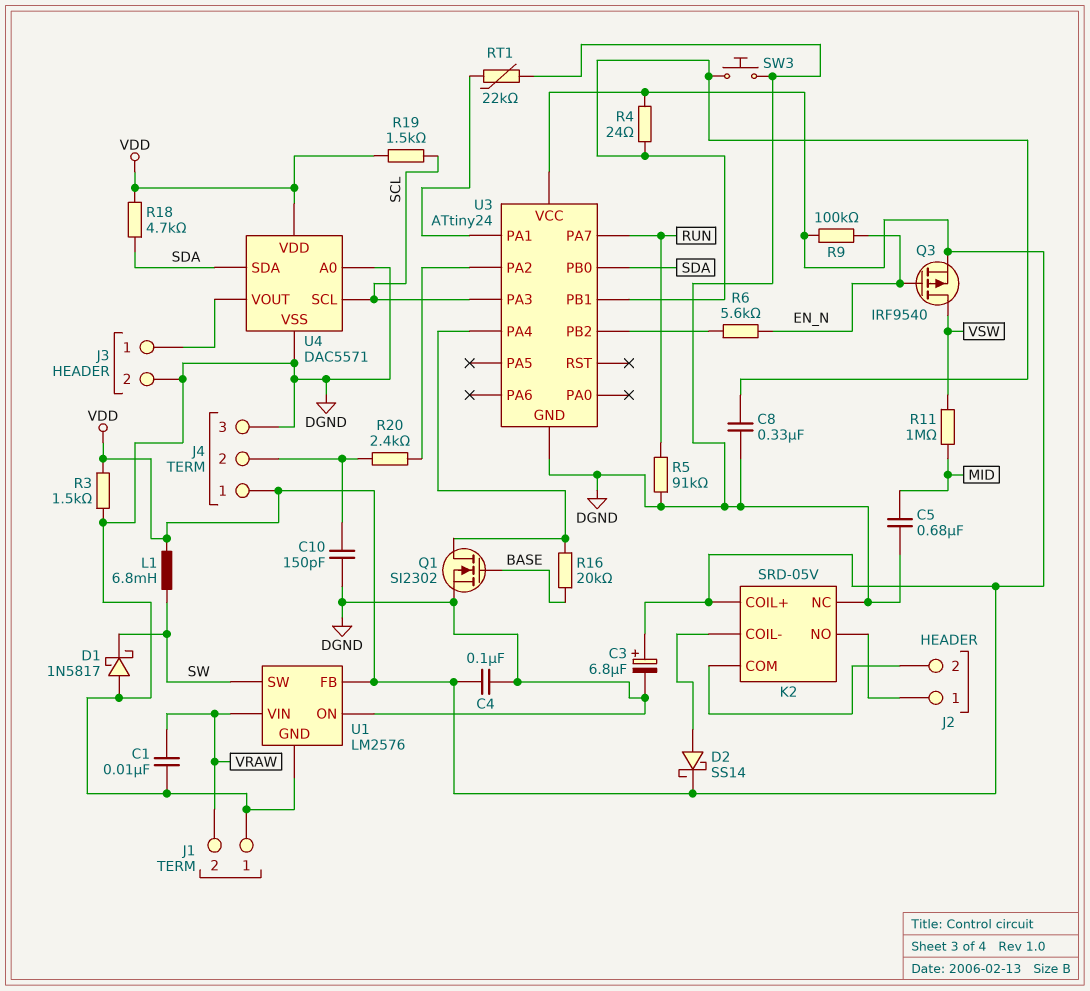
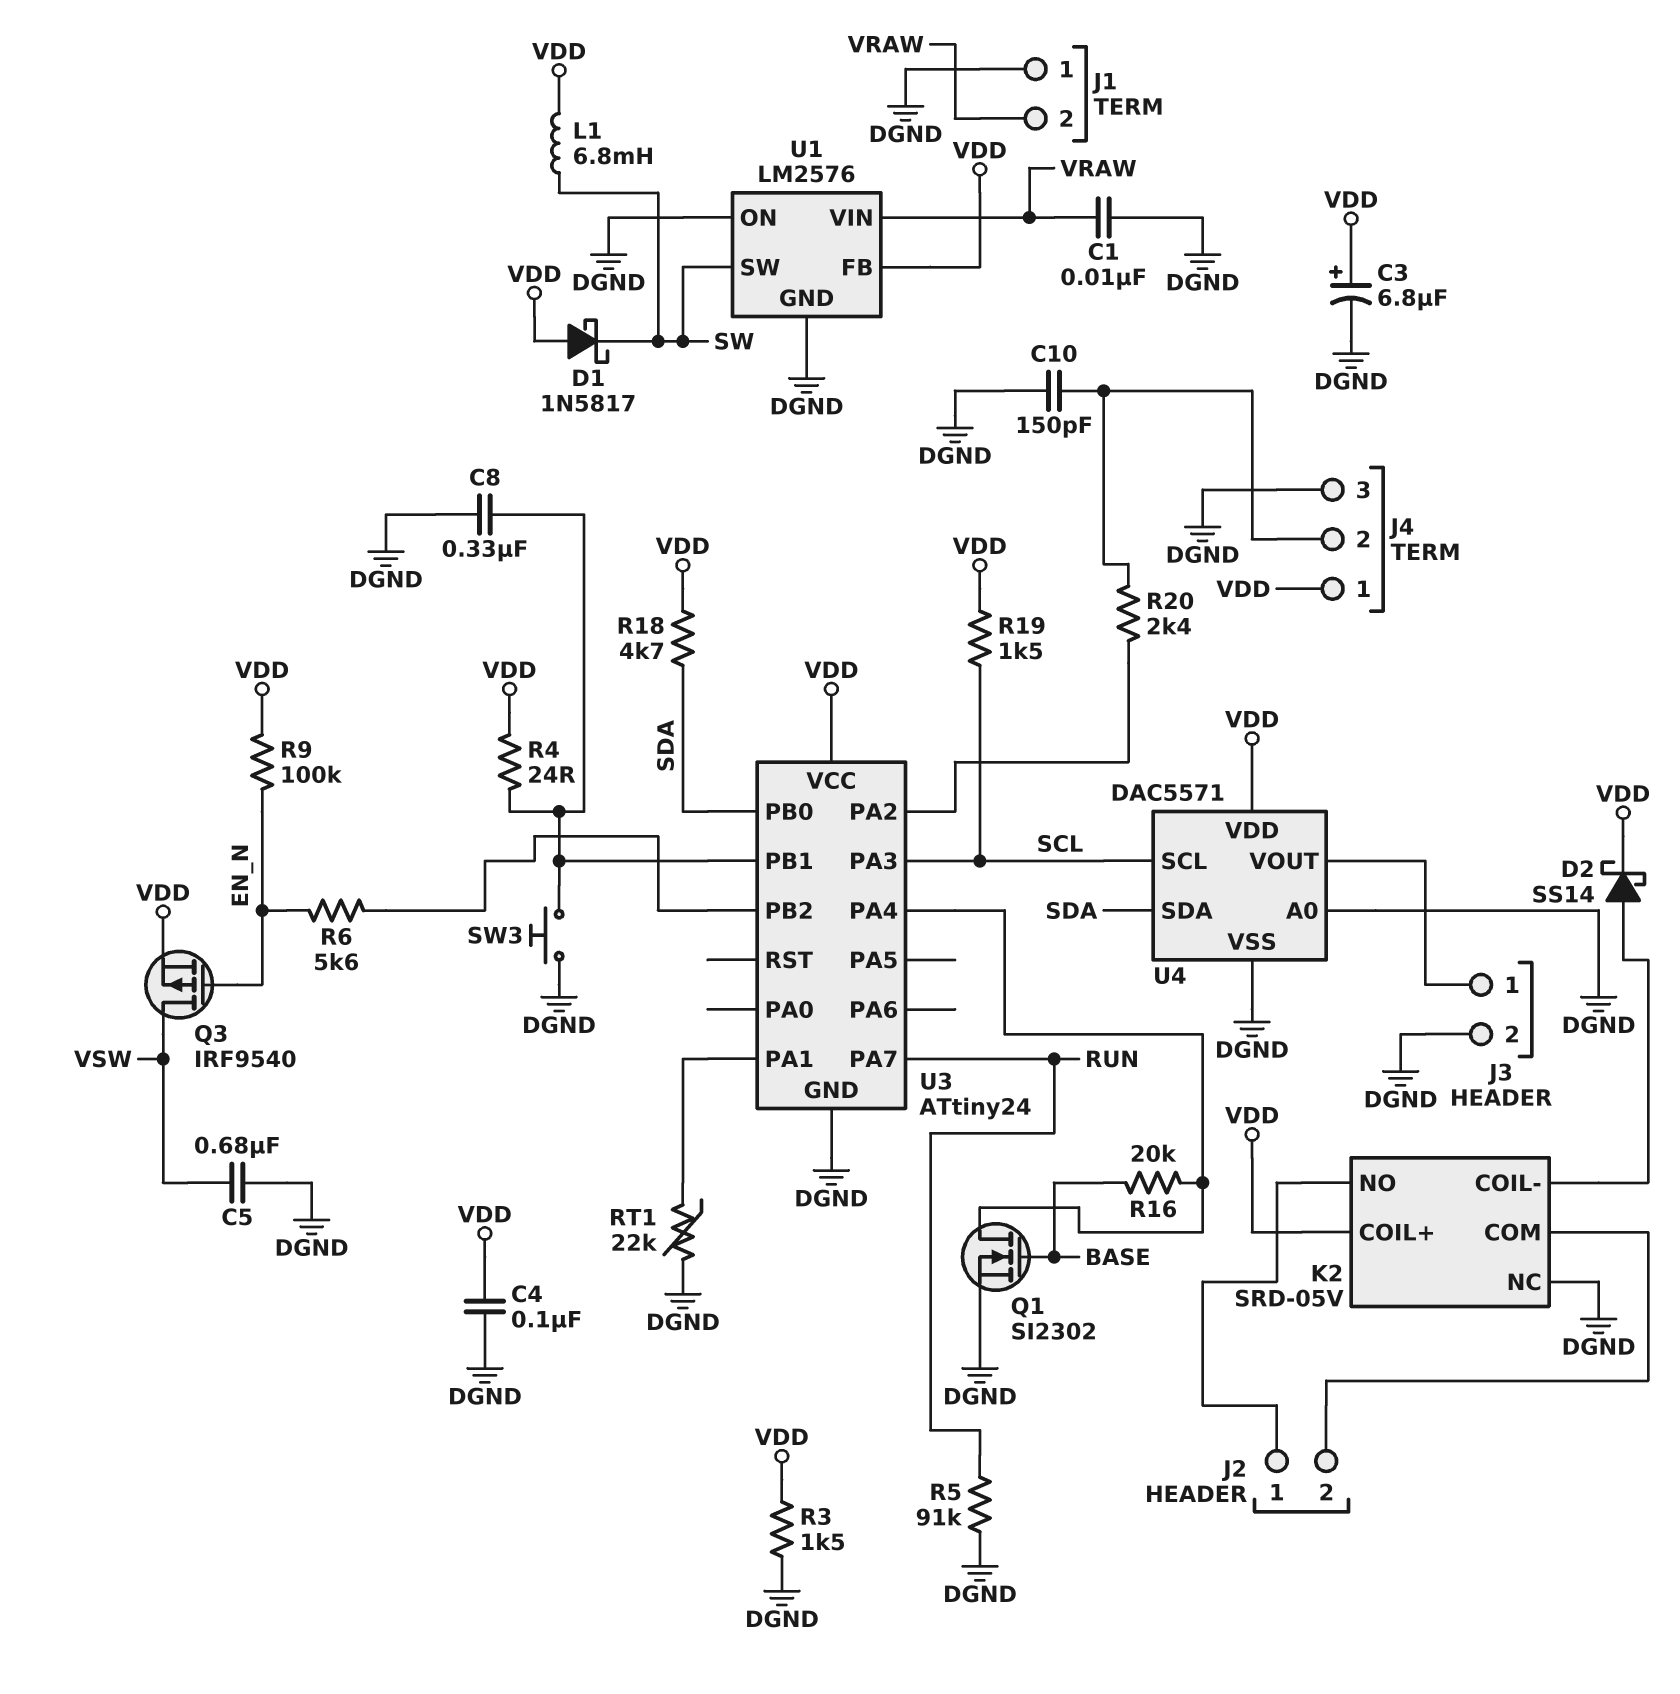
C5: 680nF (DGND, MID) -> 680nF (DGND, VSW)
D1: schottky 1N5817 (A DGND, K SW) -> schottky 1N5817 (A VDD, K SW)
R11: 1M (MID, VSW) -> none

